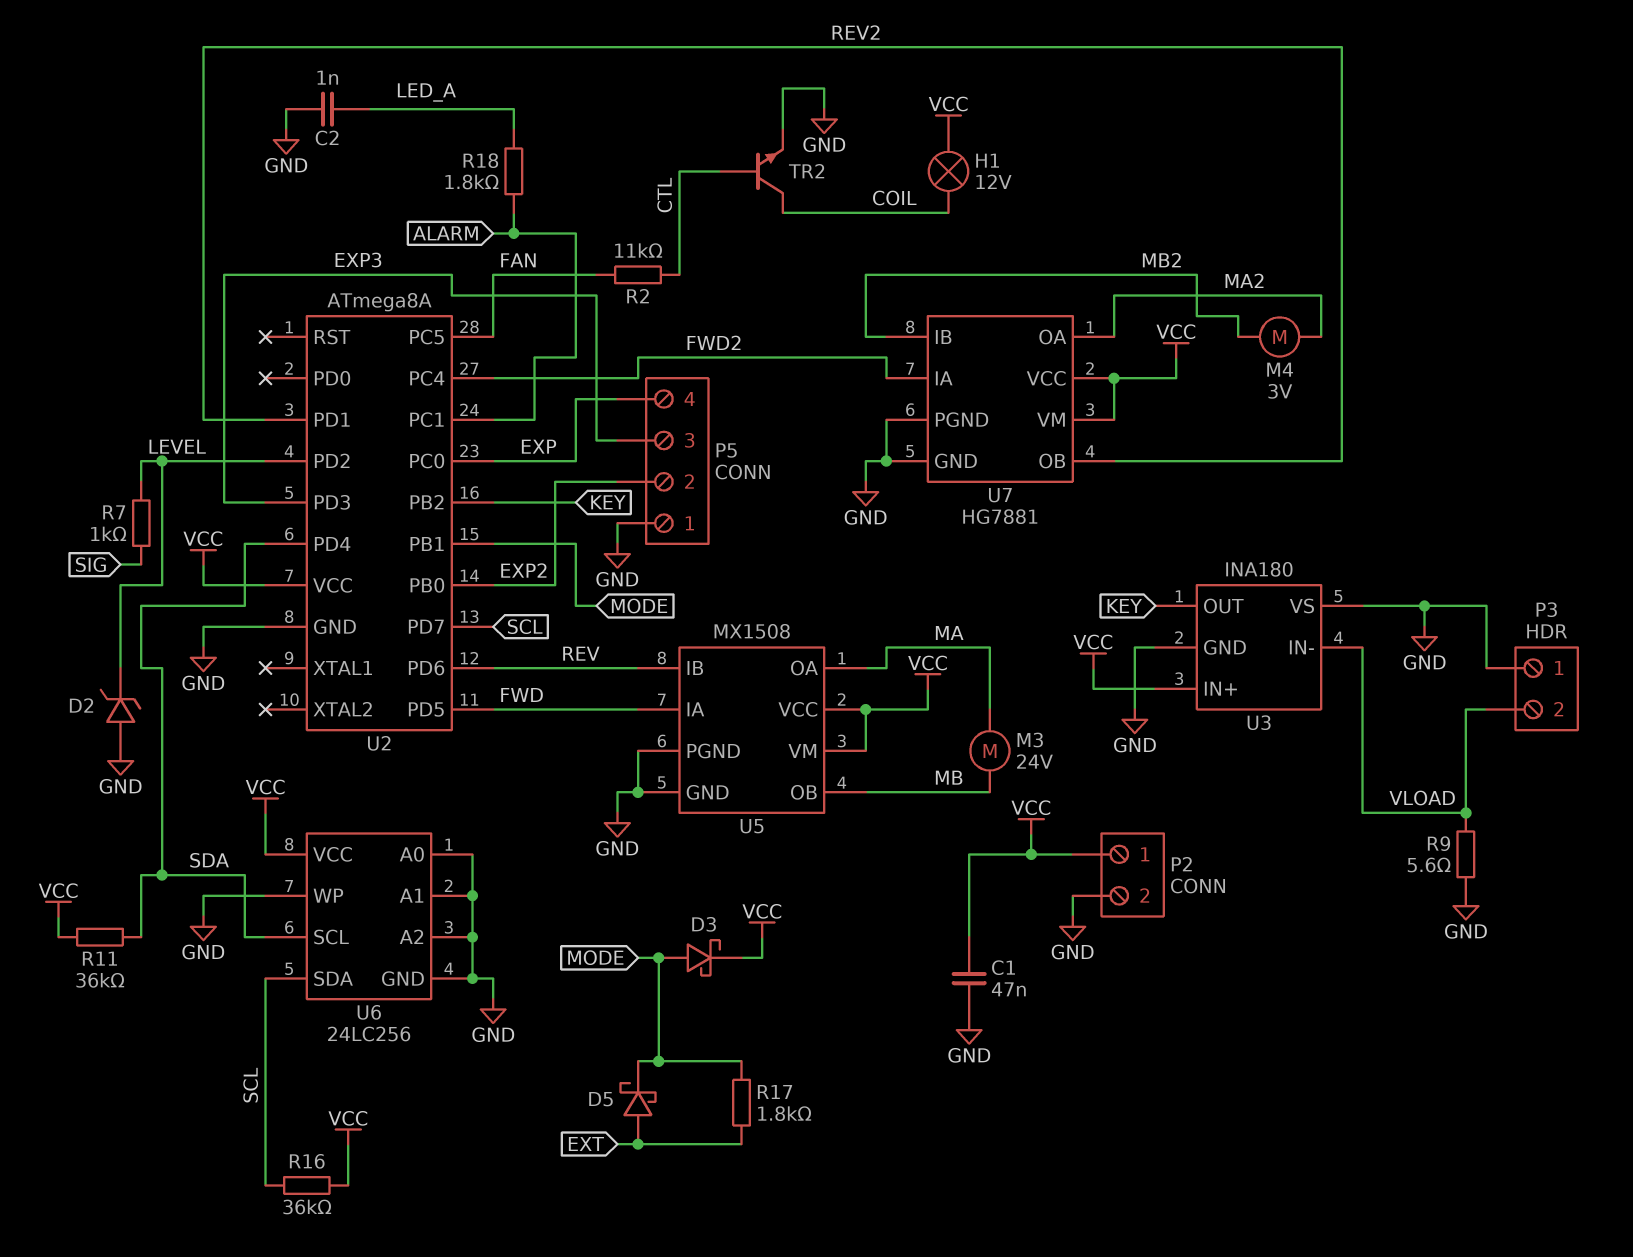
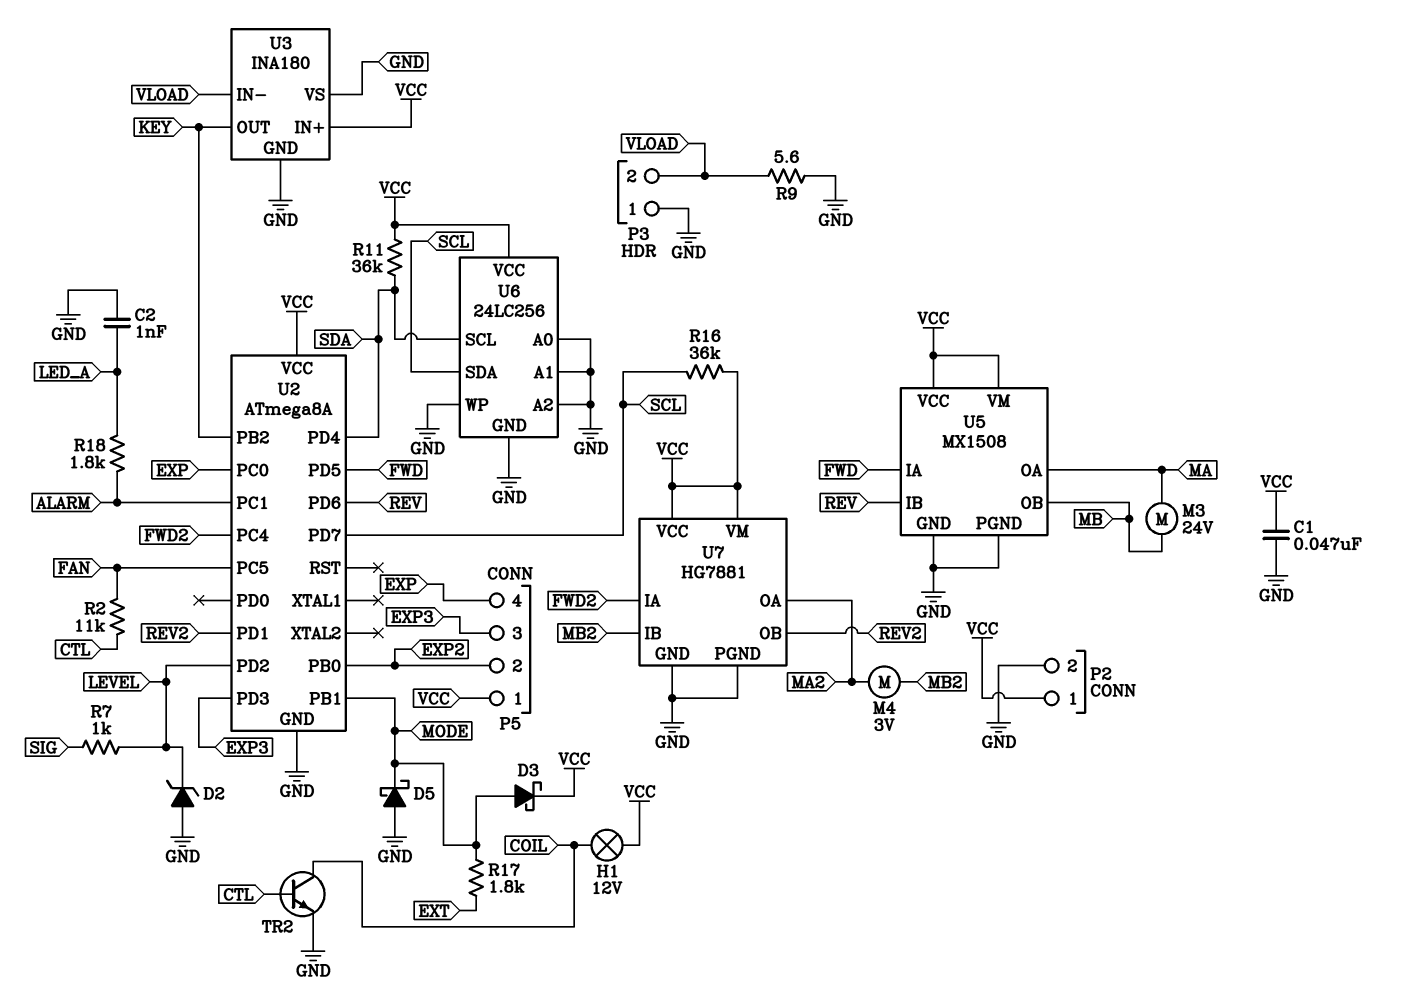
D5: schottky (A EXT, K MODE) -> schottky (A GND, K MODE)
P5 pin 1: GND -> VCC

